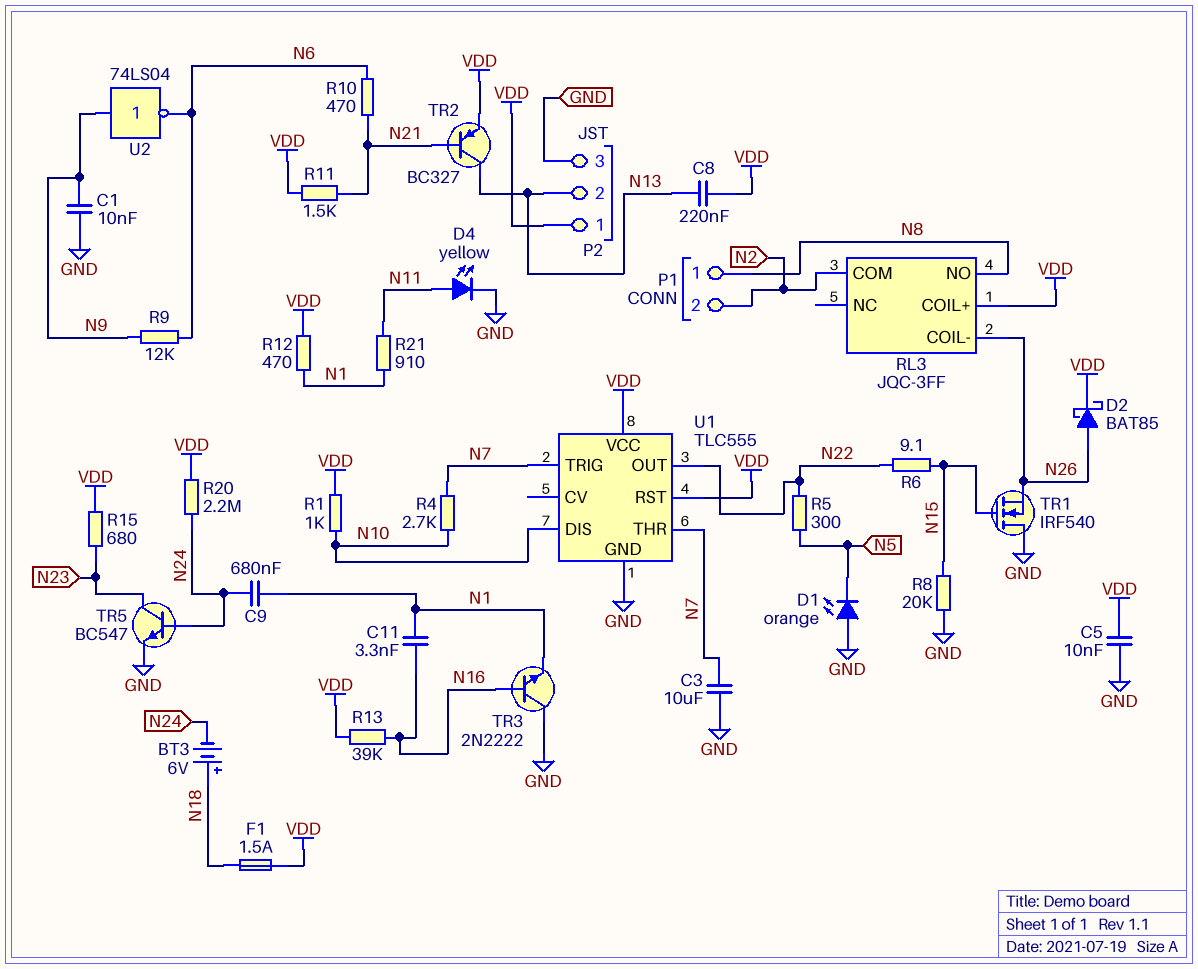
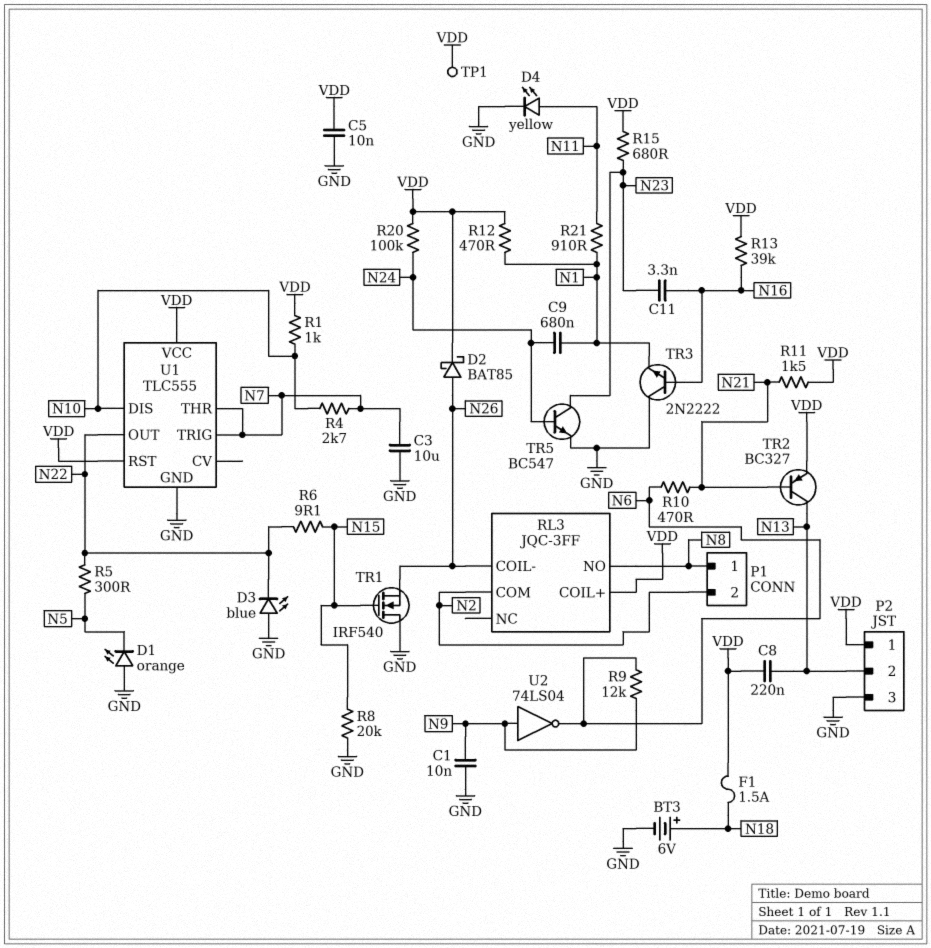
BT3: 6V (plus N18, minus N24) -> 6V (plus N18, minus GND)
C11: 3.3nF (N1, N16) -> 3.3nF (N16, N23)
D3: none -> LED blue (A GND, K N22)
R20: 2.2M (N24, VDD) -> 100k (N24, VDD)
TP1: none -> test point (VDD)

